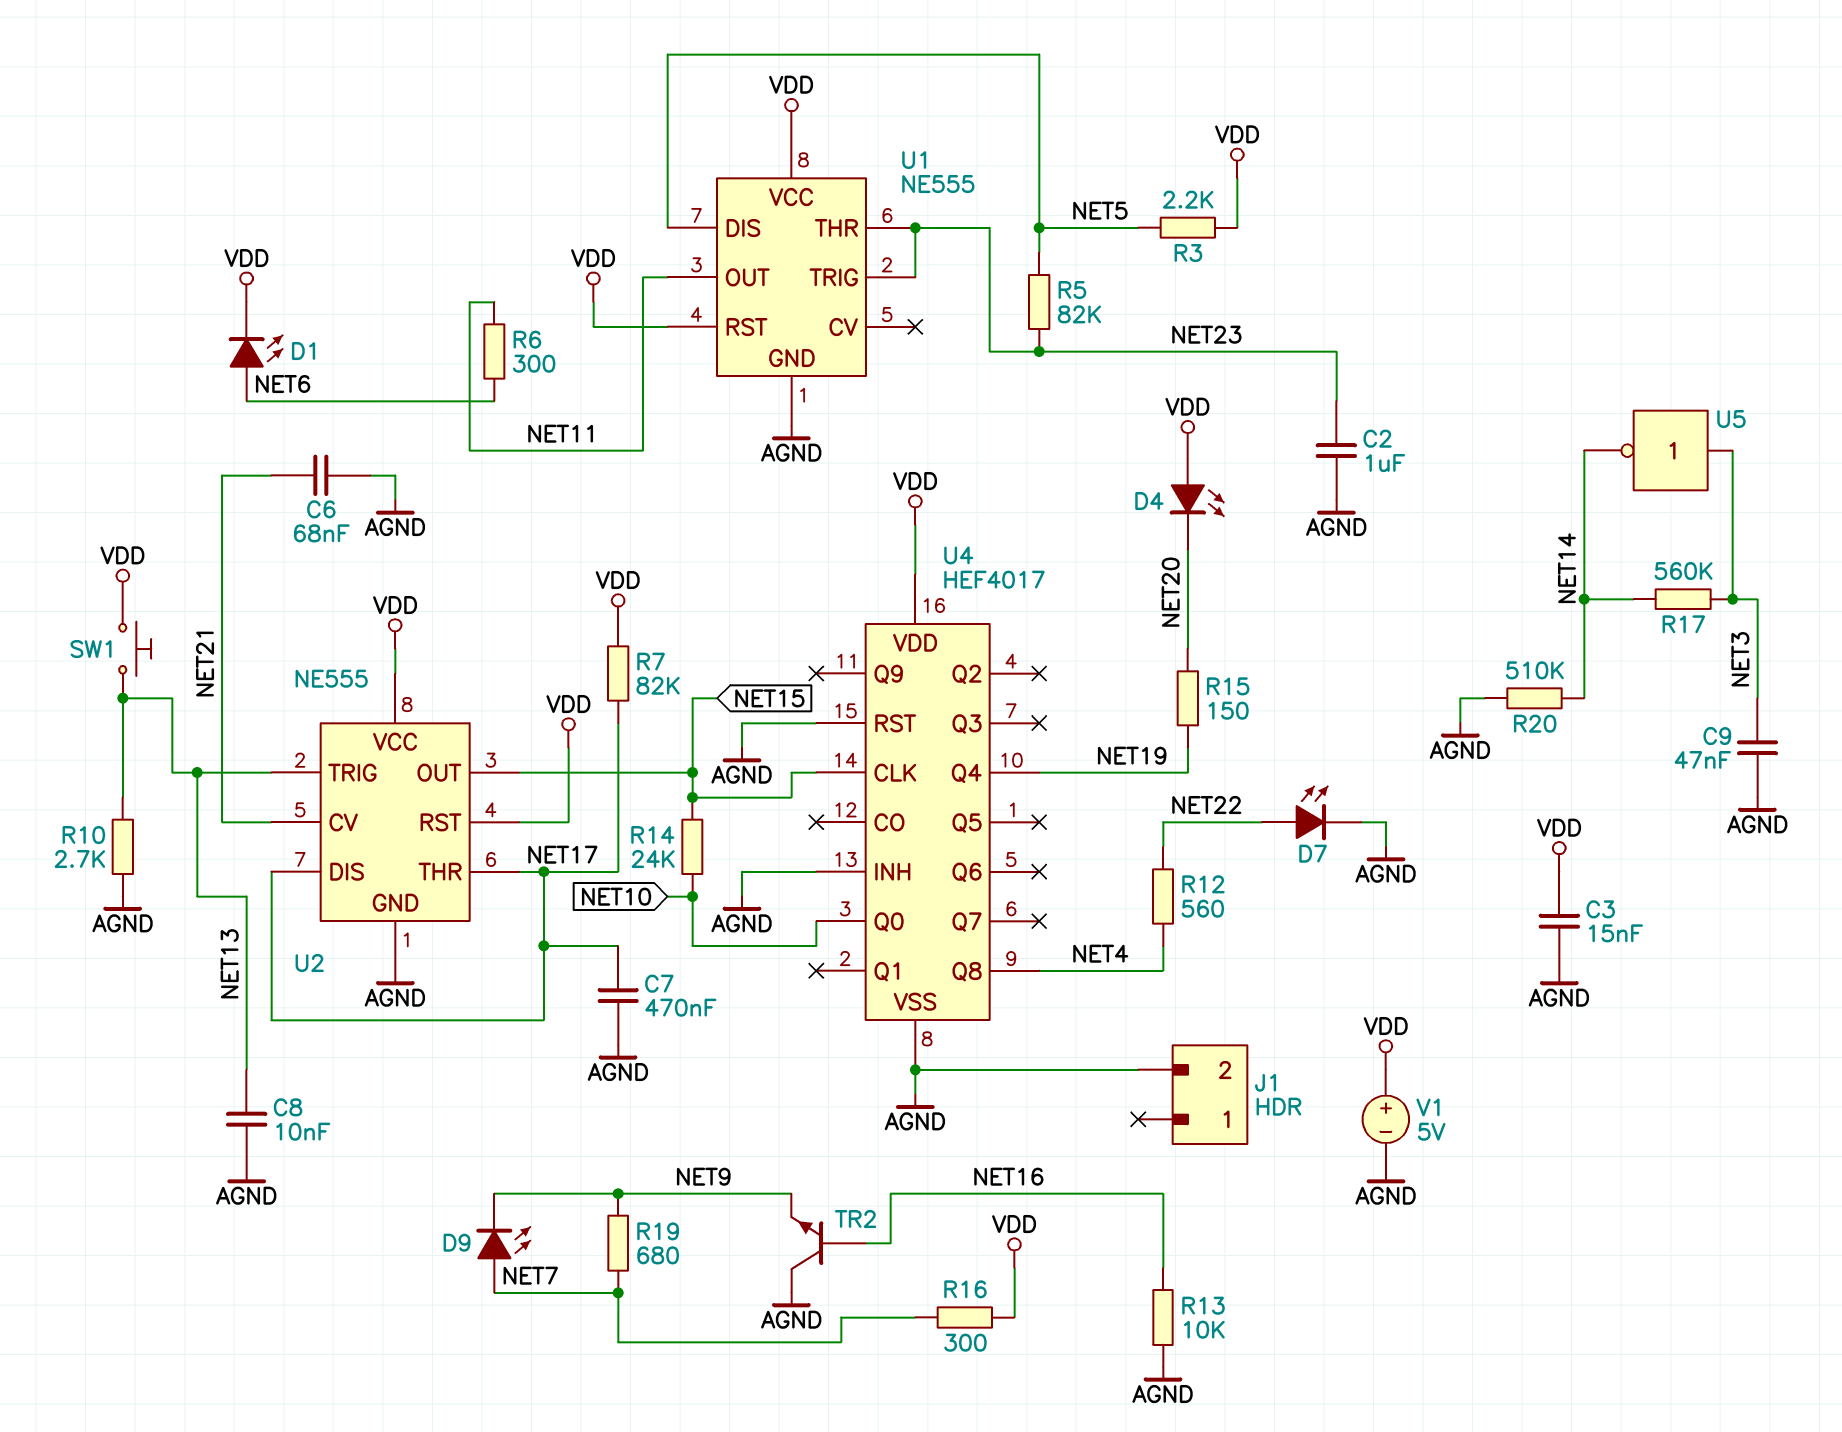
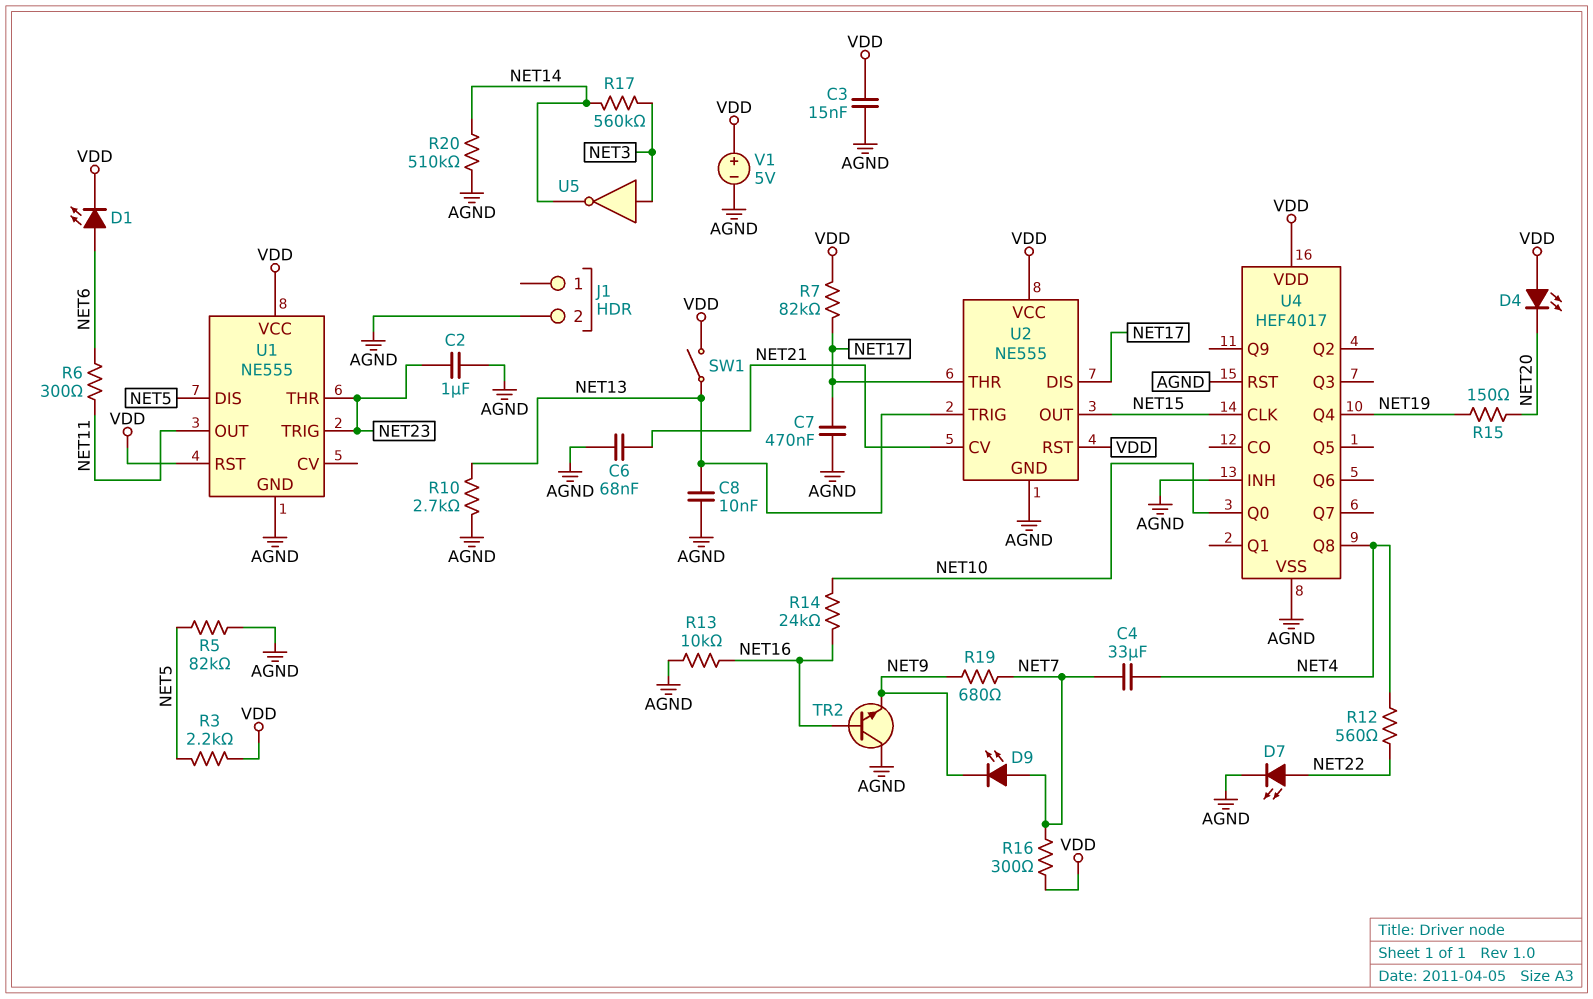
C4: none -> 33uF (NET4, NET7)
C9: 47nF (AGND, NET3) -> none
R5: 82k (NET5, NET23) -> 82k (AGND, NET5)
R14: 24k (NET10, NET15) -> 24k (NET10, NET16)
SW1: button (NET13, VDD) -> switch (NET13, VDD)

